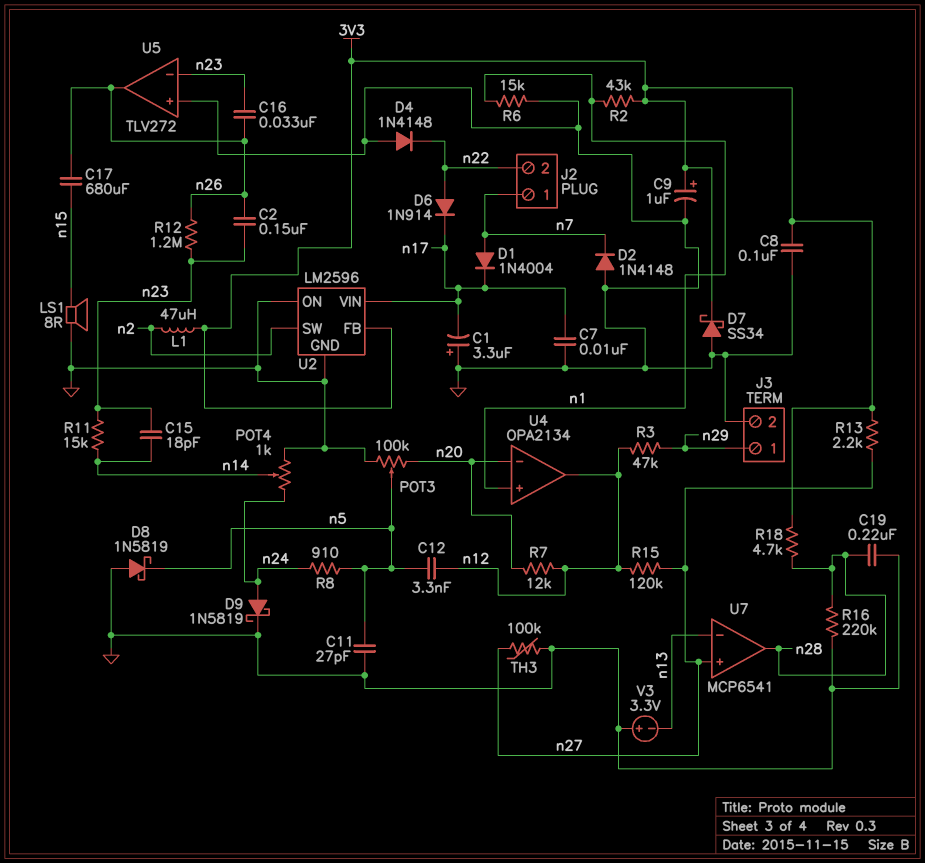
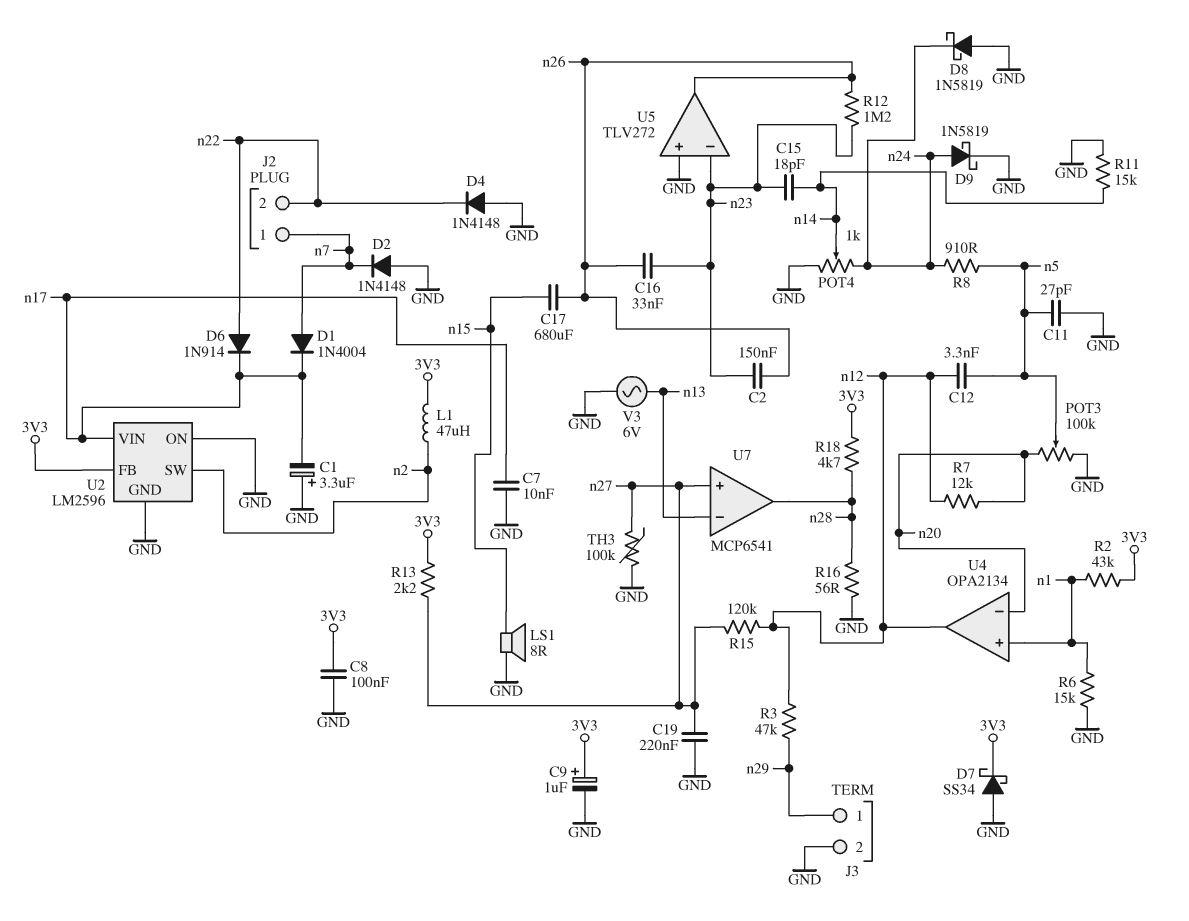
C19: 220nF (GND, n28) -> 220nF (GND, n27)
D8: schottky 1N5819 (A GND, K n5) -> schottky 1N5819 (A GND, K n24)
R11: 15k (n14, n23) -> 15k (GND, n14)
R16: 220k (GND, n28) -> 56 (GND, n28)
V3: 3.3V (plus GND, minus n13) -> AC 6V (GND, n13)

